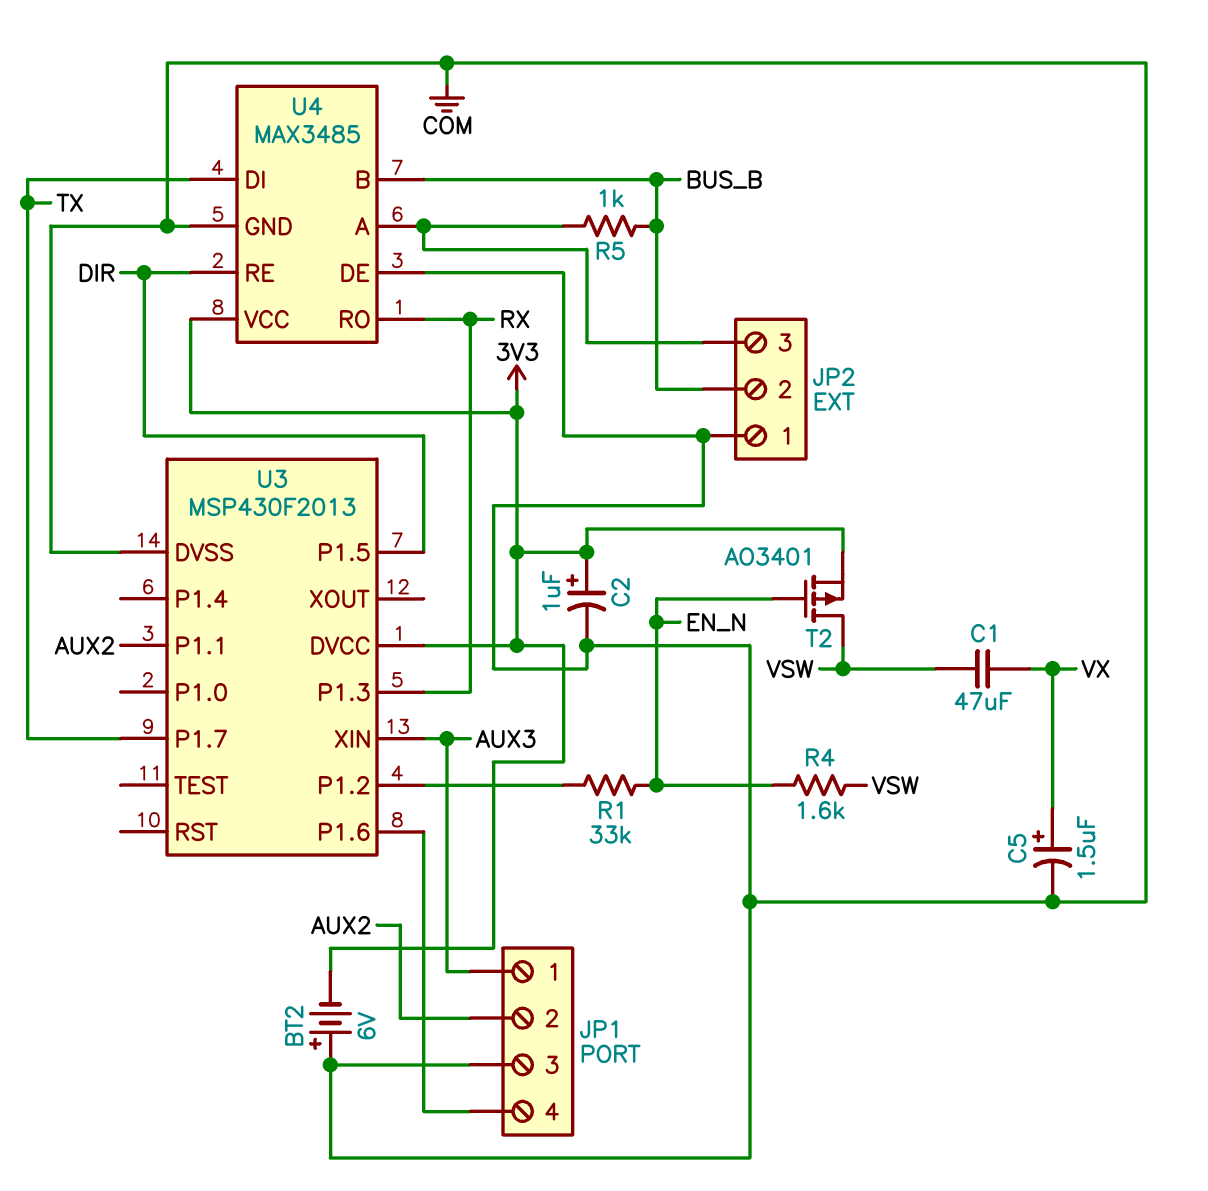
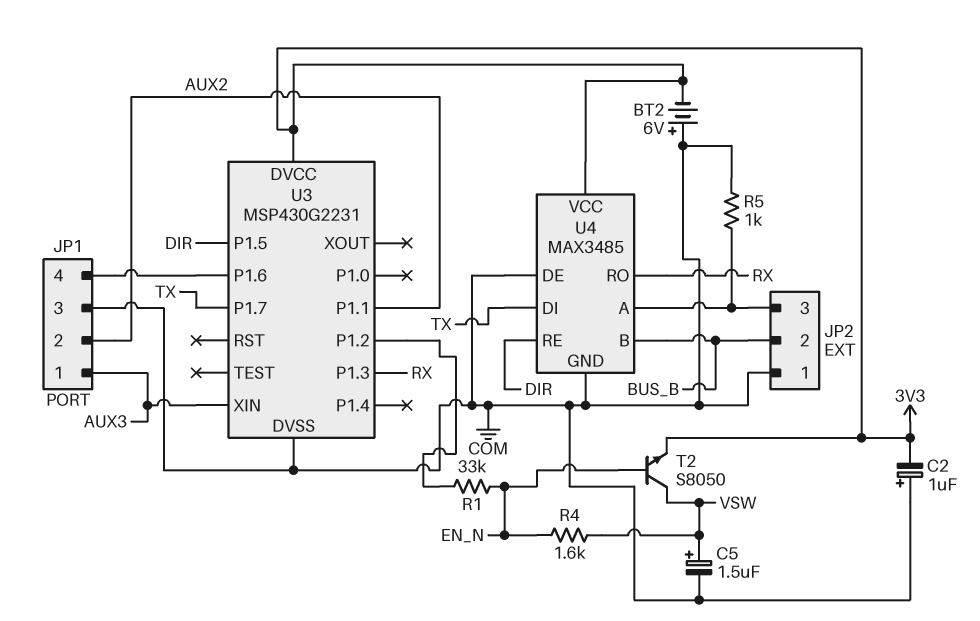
C1: 47uF (VSW, VX) -> none
C2: 1uF (plus 3V3, minus COM) -> 1uF (plus COM, minus 3V3)
C5: 1.5uF (plus VX, minus COM) -> 1.5uF (plus VSW, minus COM)
R5: 1k (BUS_B, JP2/3) -> 1k (COM, JP2/3)
T2: PMOS AO3401 (G EN_N, D VSW, S 3V3) -> NPN S8050 (B EN_N, C VSW, E 3V3)
U3: MSP430F2013 -> MSP430G2231

